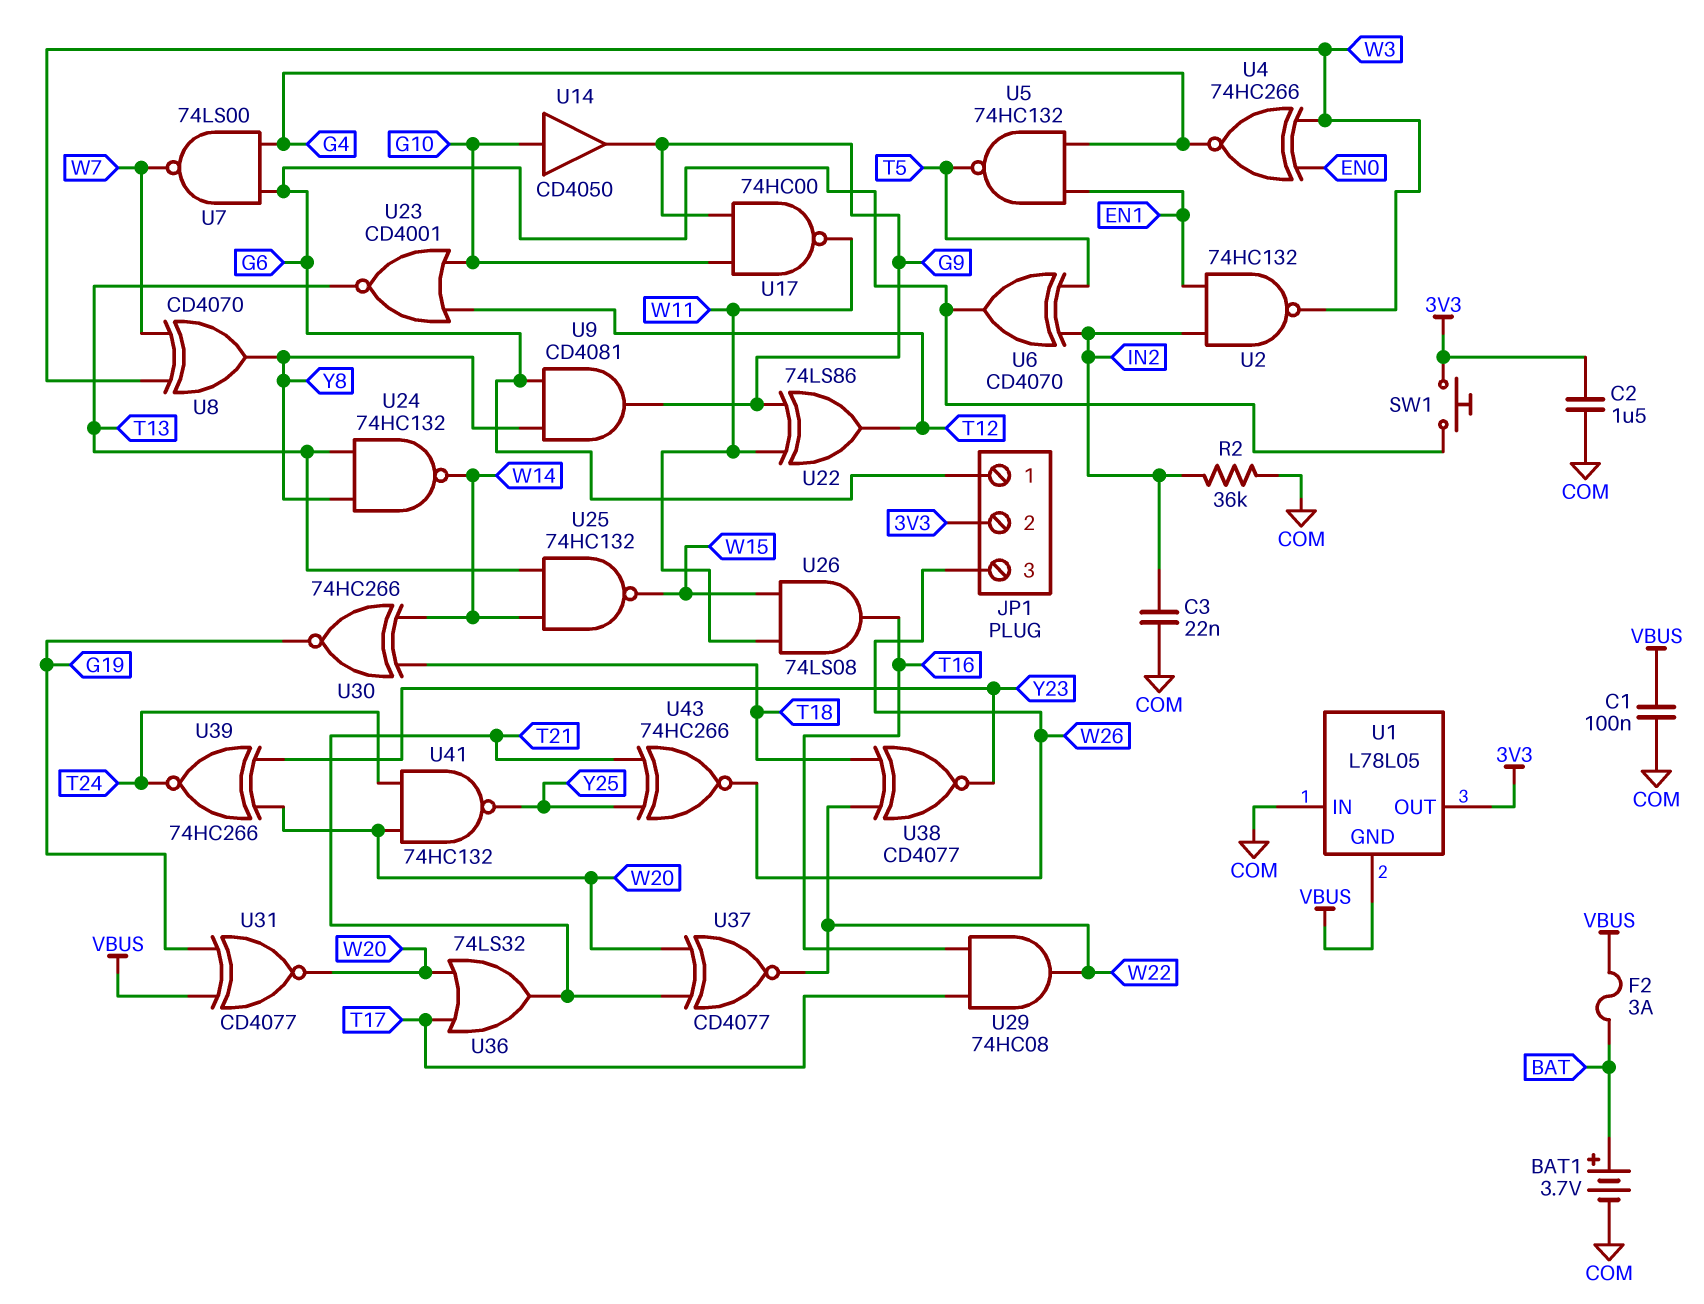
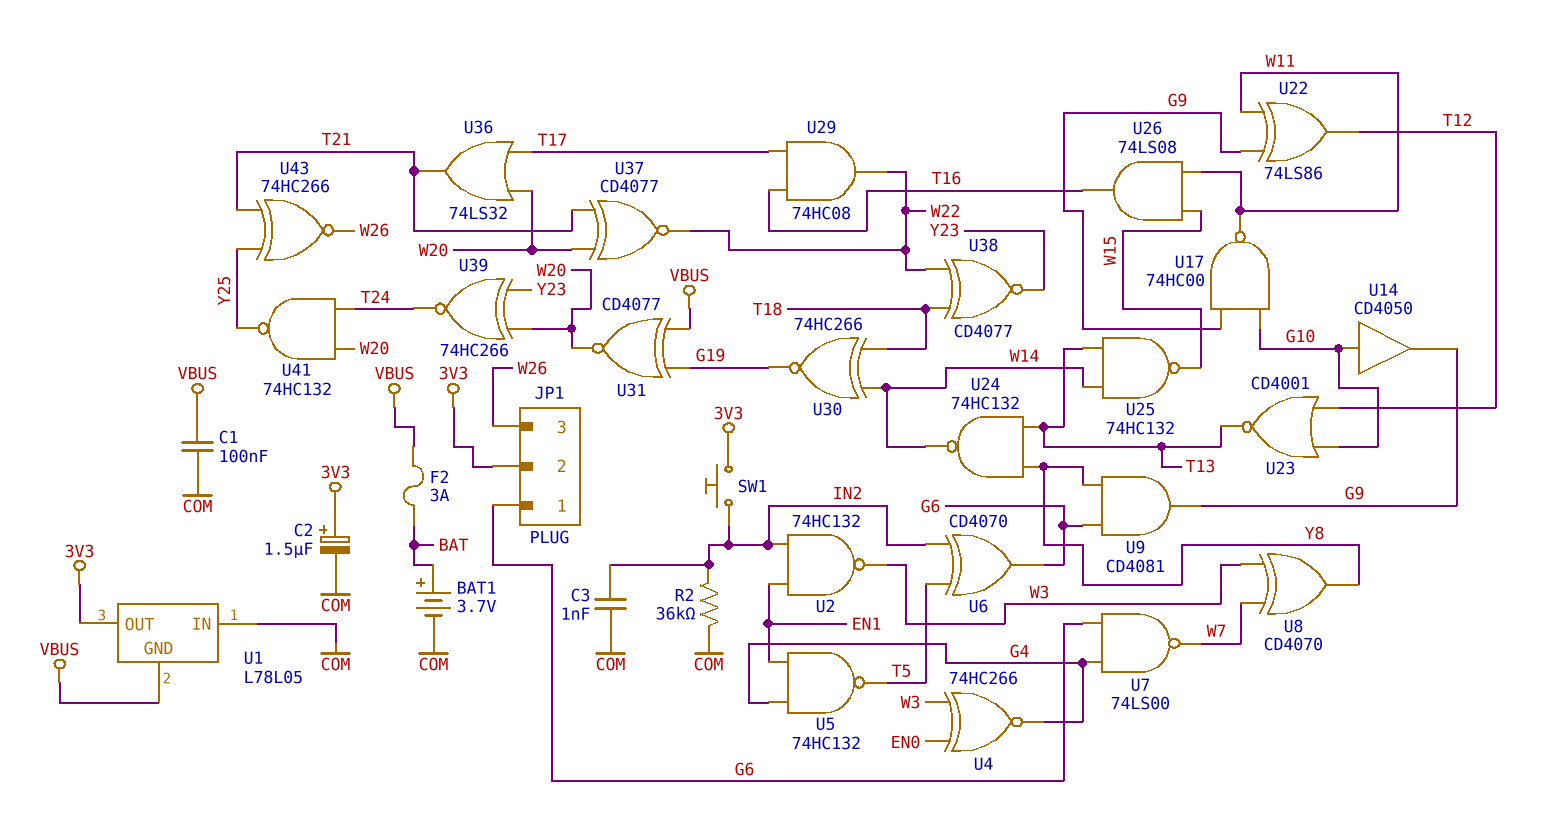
C2: 1.5uF (3V3, COM) -> 1.5uF (plus 3V3, minus COM)
C3: 22nF (COM, IN2) -> 1nF (COM, IN2)
SW1: button (3V3, G6) -> button (3V3, IN2)

